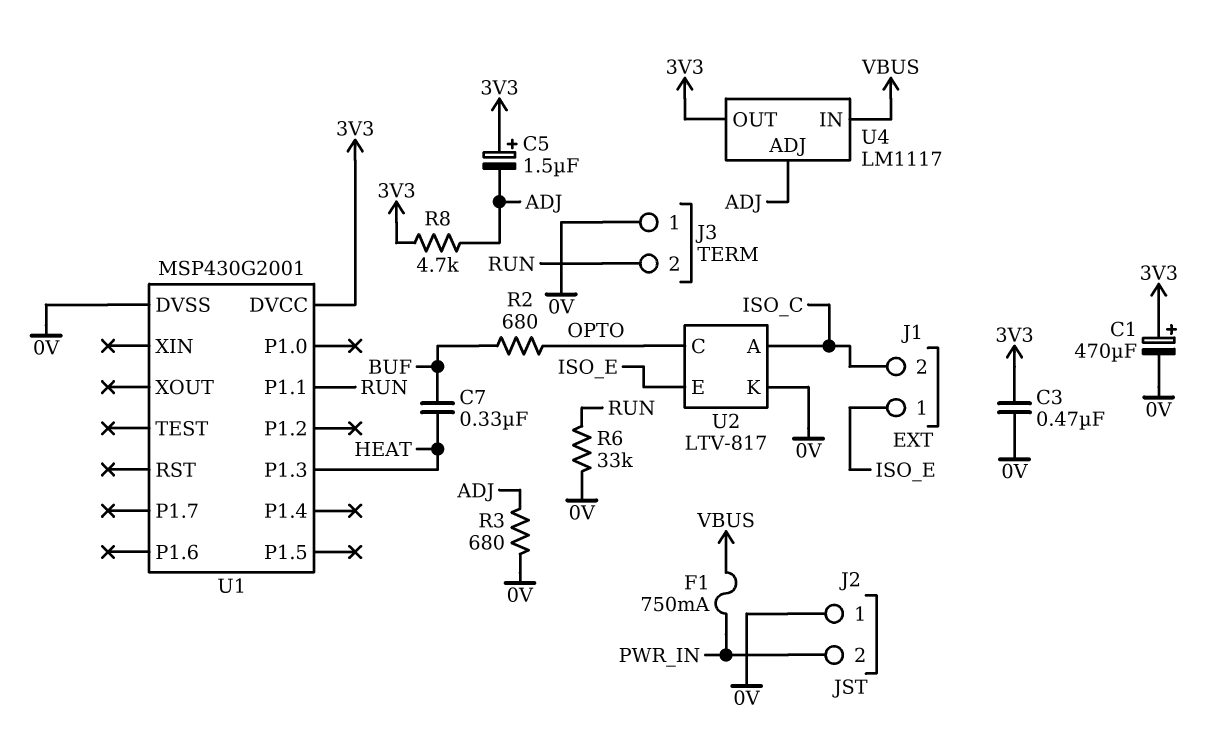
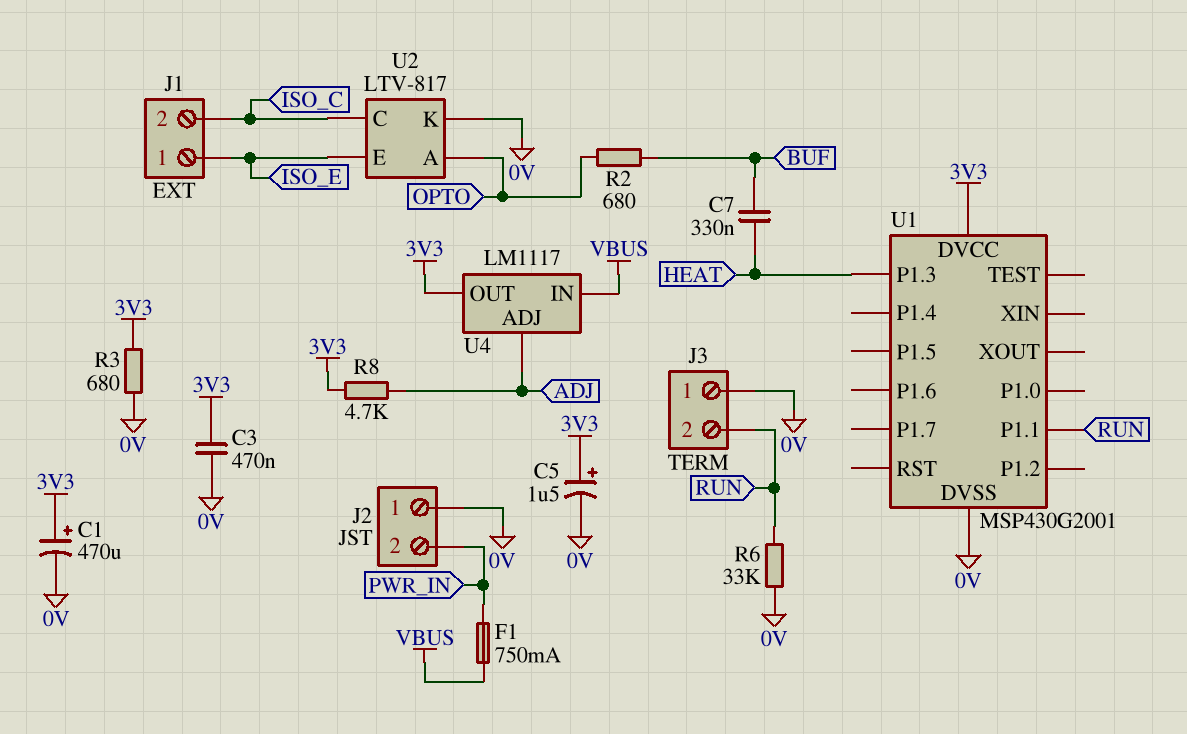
C5: 1.5uF (plus 3V3, minus ADJ) -> 1.5uF (plus 3V3, minus 0V)
R3: 680 (0V, ADJ) -> 680 (0V, 3V3)
U2 pin A: ISO_C -> OPTO
U2 pin C: OPTO -> ISO_C

